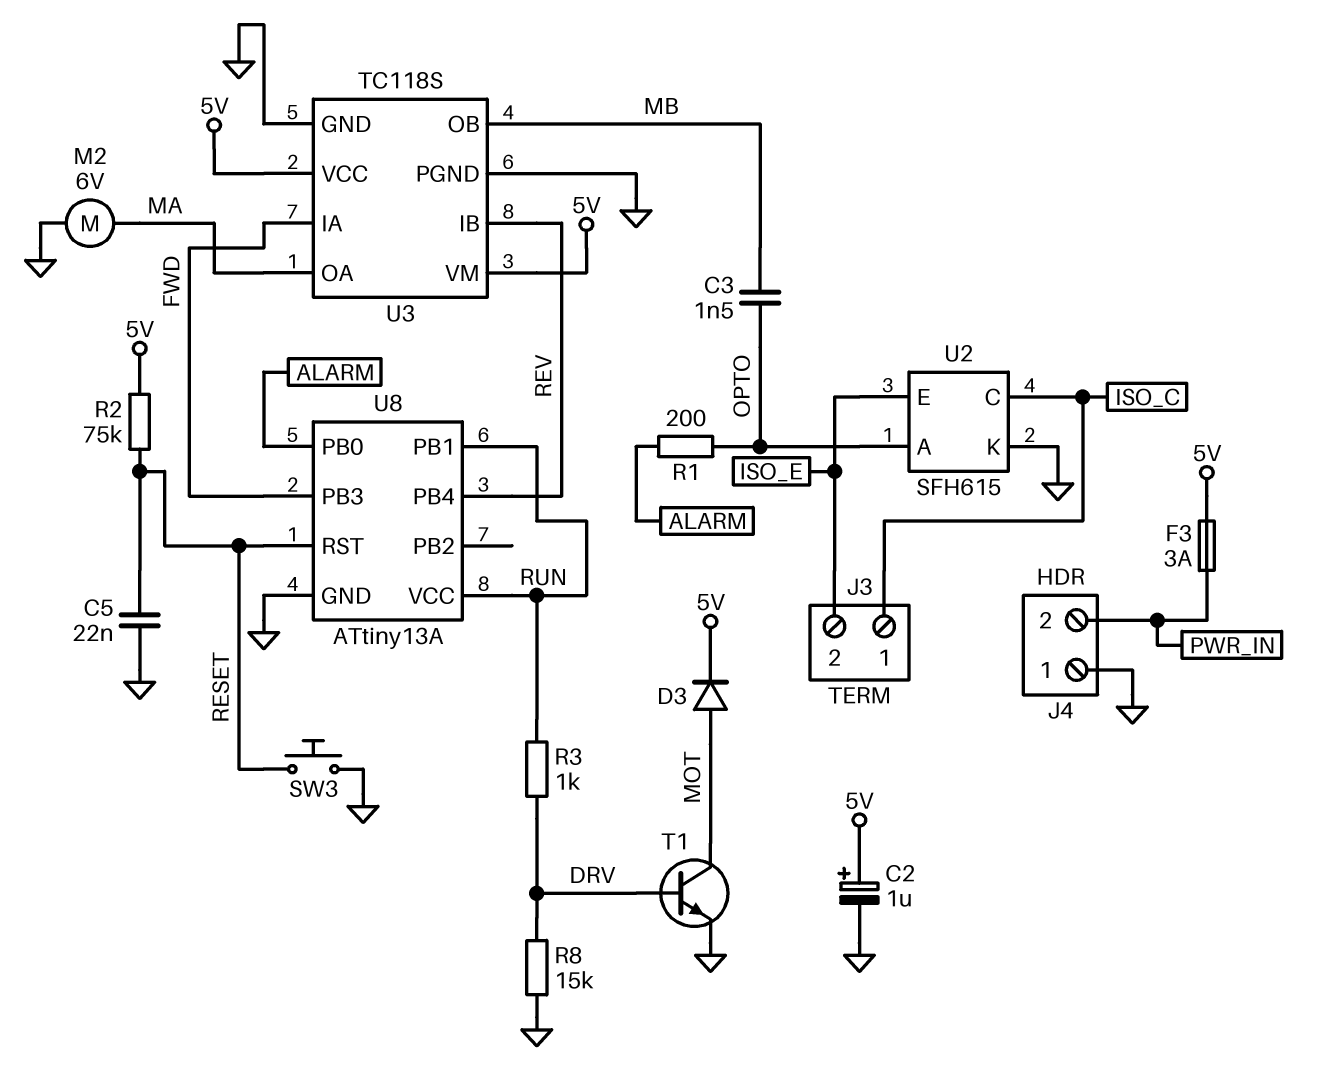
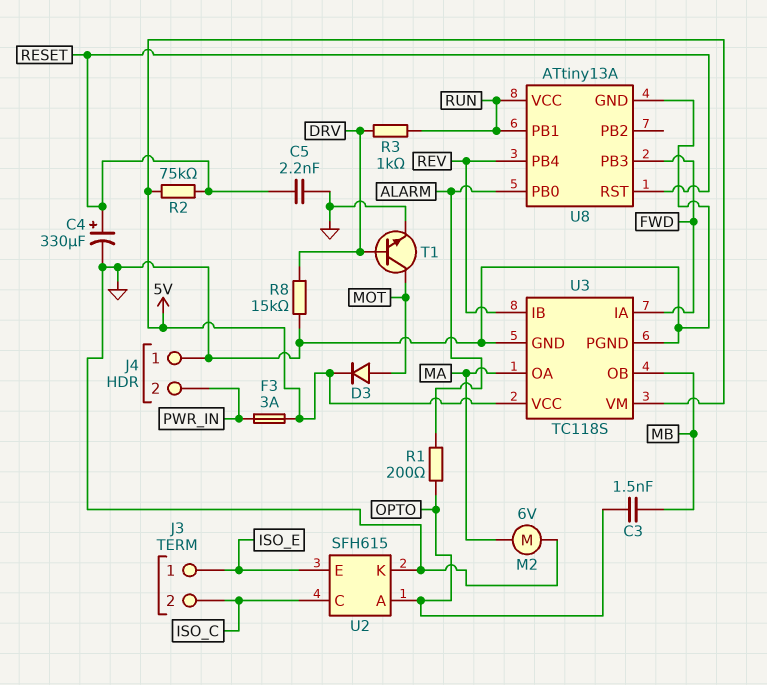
C2: 1uF (plus 5V, minus GND) -> none
C4: none -> 330uF (plus RESET, minus GND)
C5: 22nF (GND, RESET) -> 2.2nF (GND, RESET)
J3 pin 1: ISO_C -> ISO_E
J3 pin 2: ISO_E -> ISO_C
SW3: button (GND, RESET) -> none

